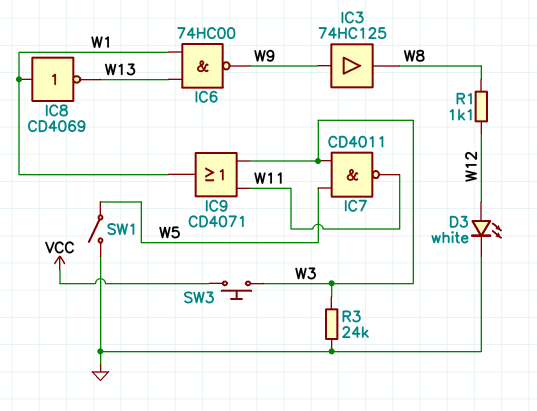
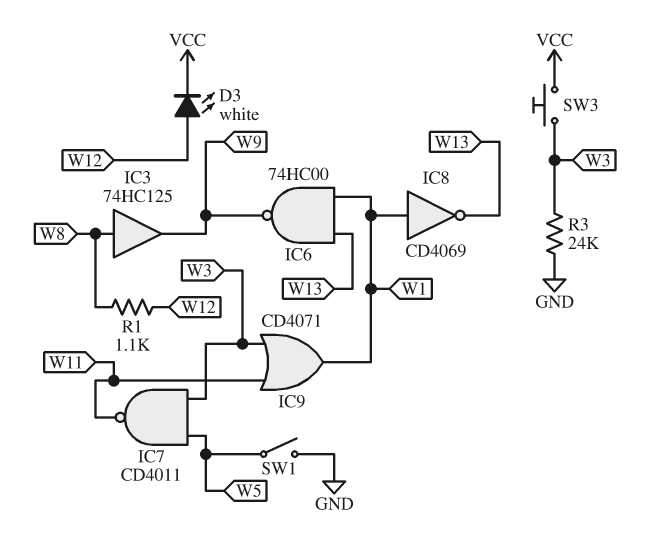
D3: LED white (A W12, K GND) -> LED white (A W12, K VCC)
IC3: buffer 74HC125 (in W9, out W8) -> buffer 74HC125 (in W8, out W9)

